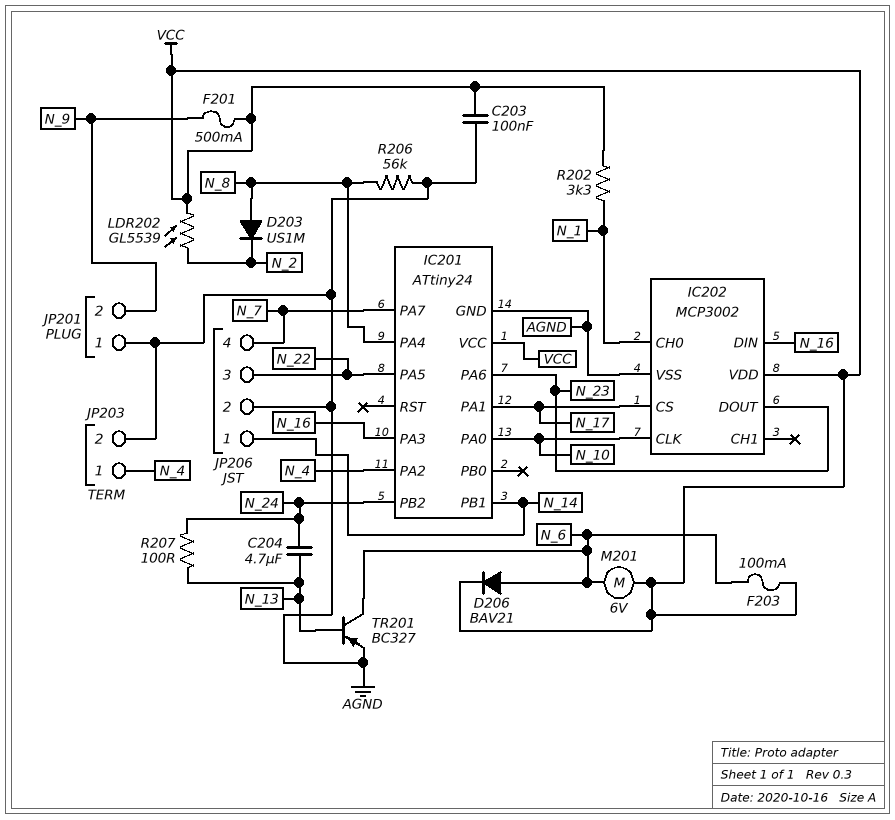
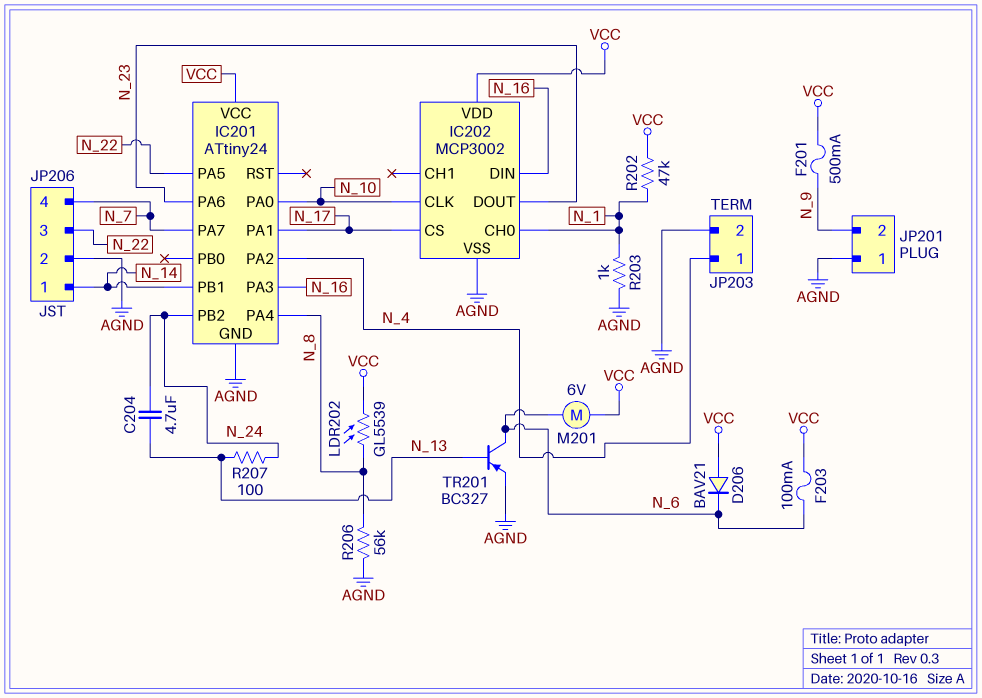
C203: 100nF (AGND, VCC) -> none
D203: diode US1M (A N_8, K N_2) -> none
D206: diode BAV21 (A N_6, K VCC) -> diode BAV21 (A VCC, K N_6)
LDR202: GL5539 (N_2, VCC) -> GL5539 (N_8, VCC)
R202: 3.3k (N_1, VCC) -> 47k (N_1, VCC)
R203: none -> 1k (AGND, N_1)

